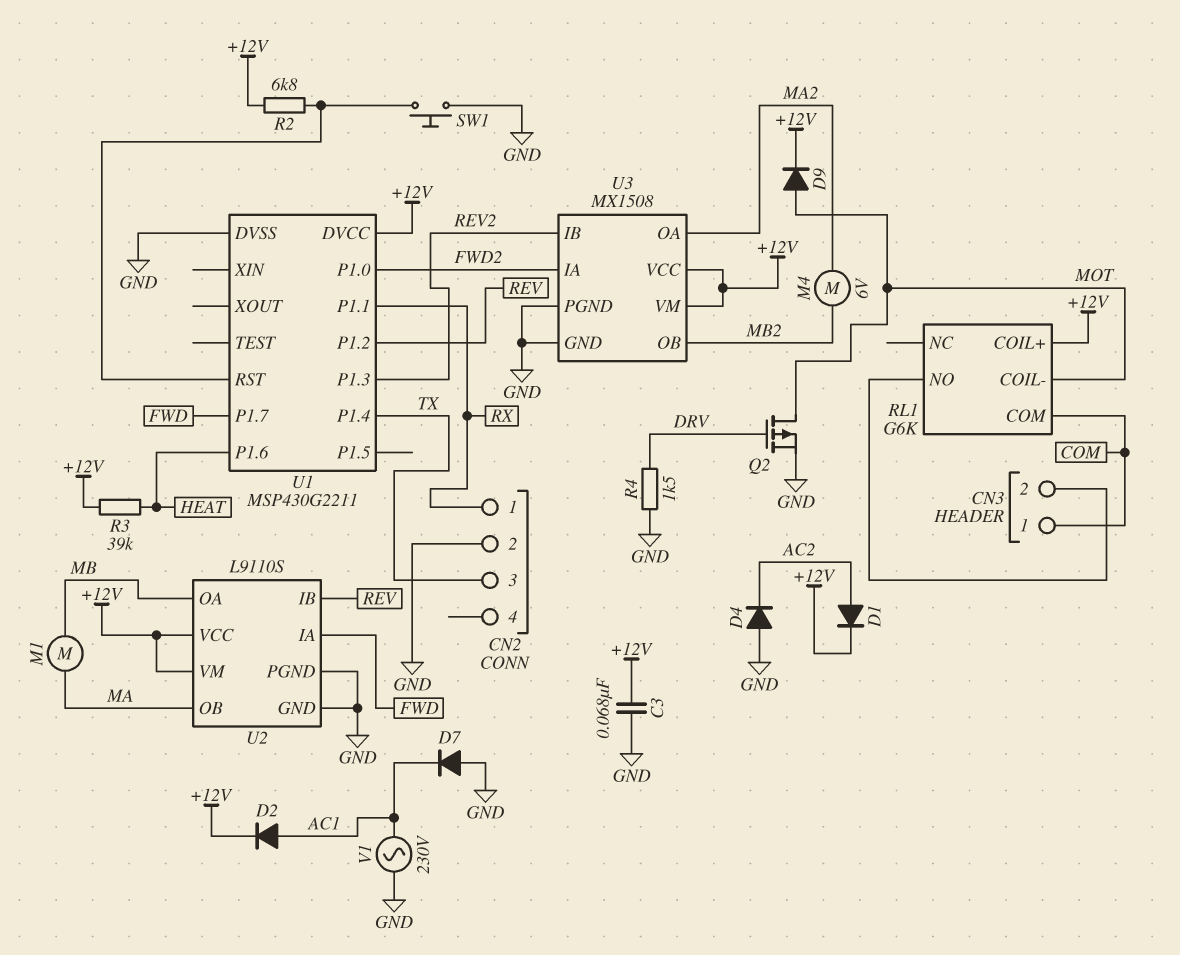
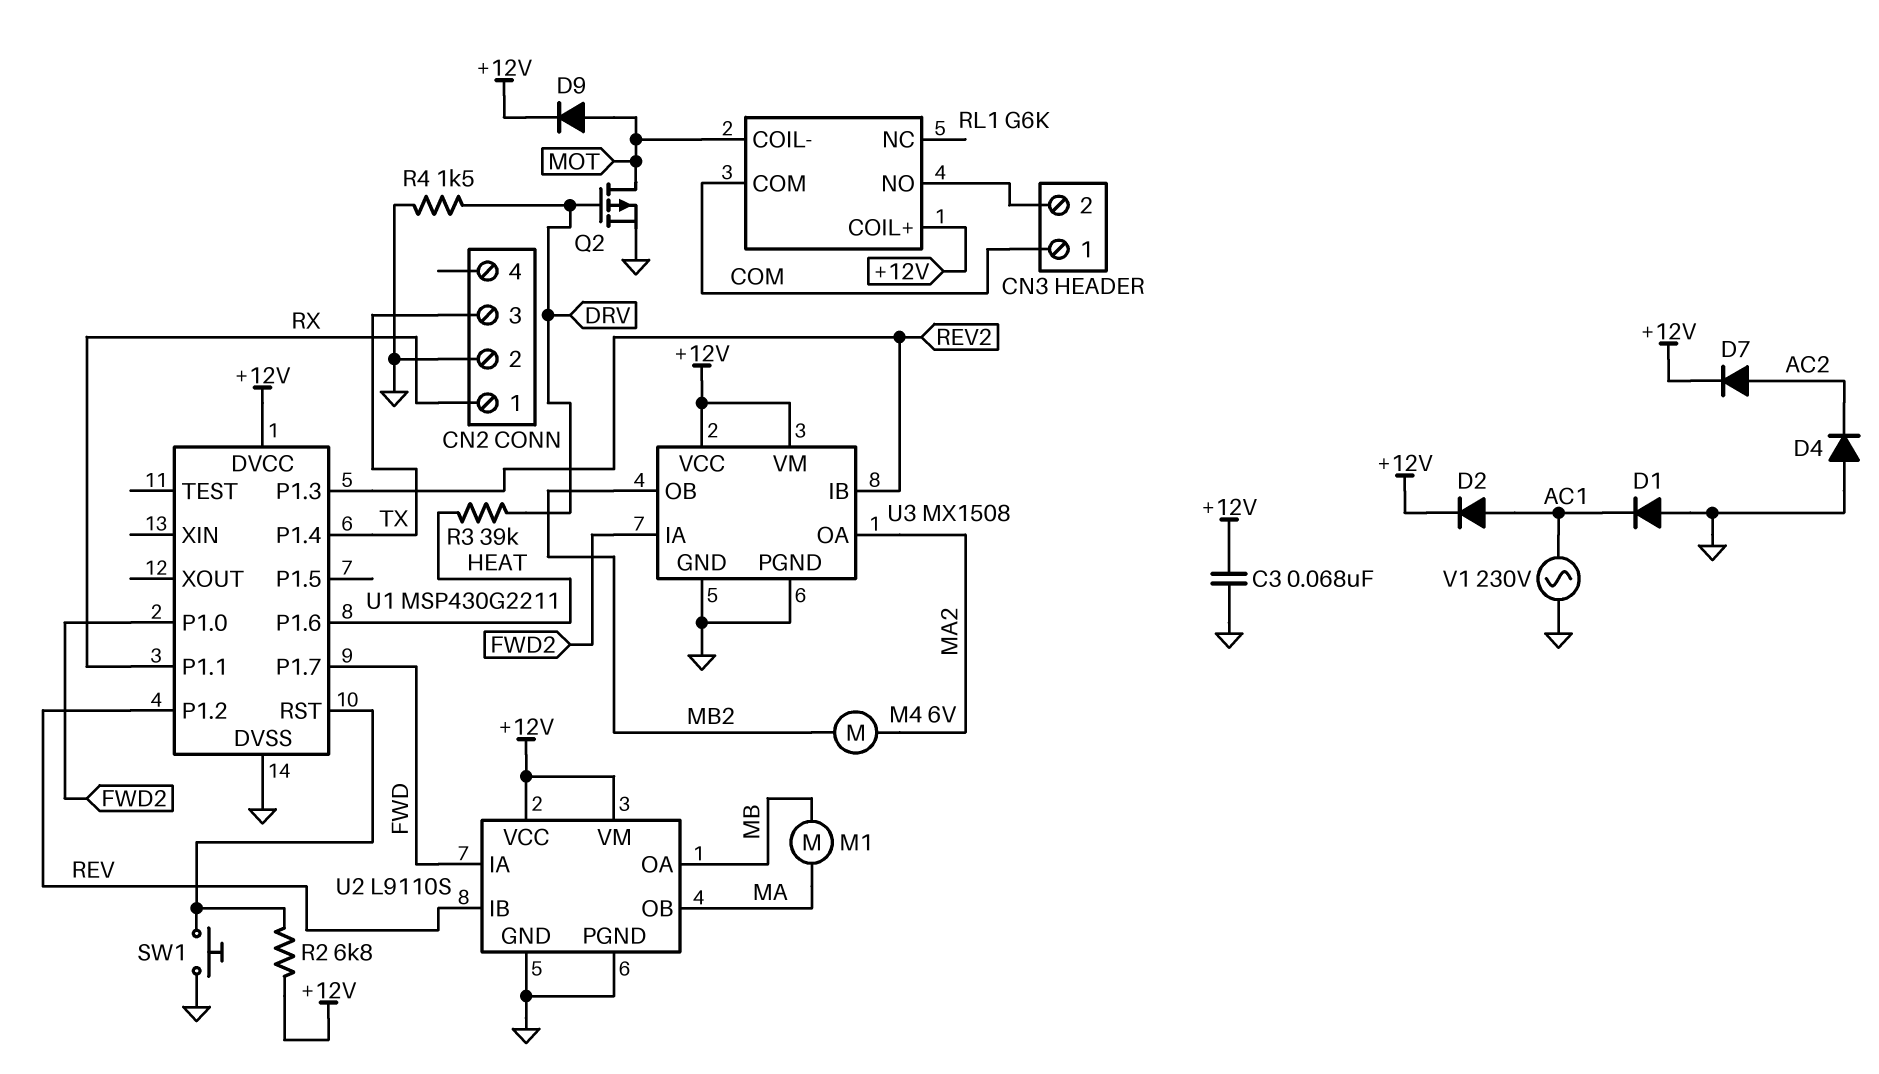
D1: diode (A AC2, K +12V) -> diode (A GND, K AC1)
D7: diode (A GND, K AC1) -> diode (A AC2, K +12V)
R3: 39k (+12V, HEAT) -> 39k (DRV, HEAT)

